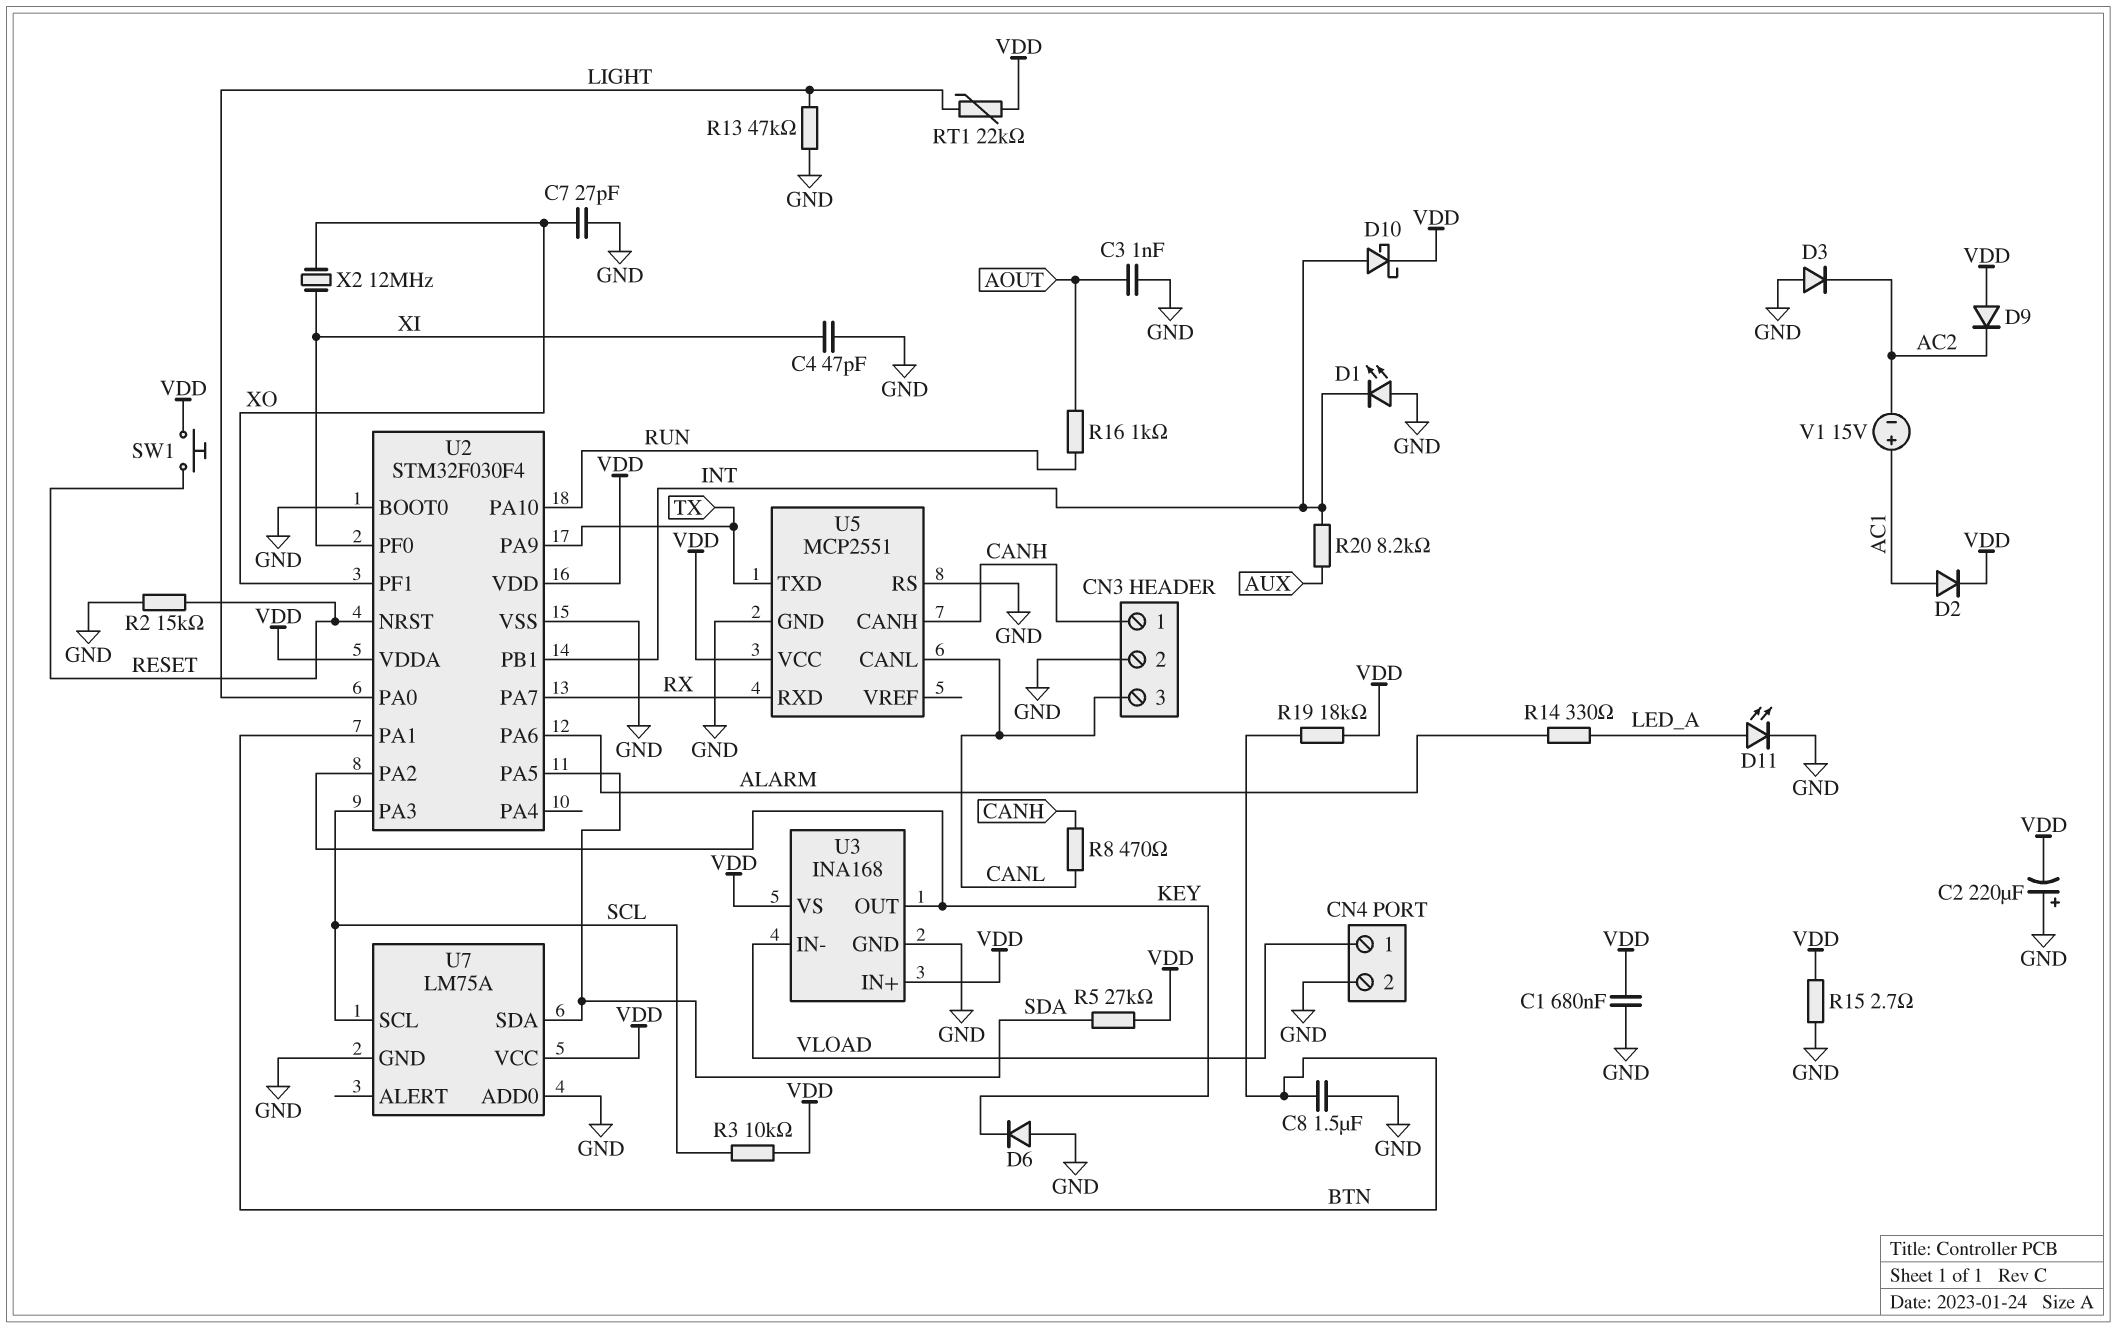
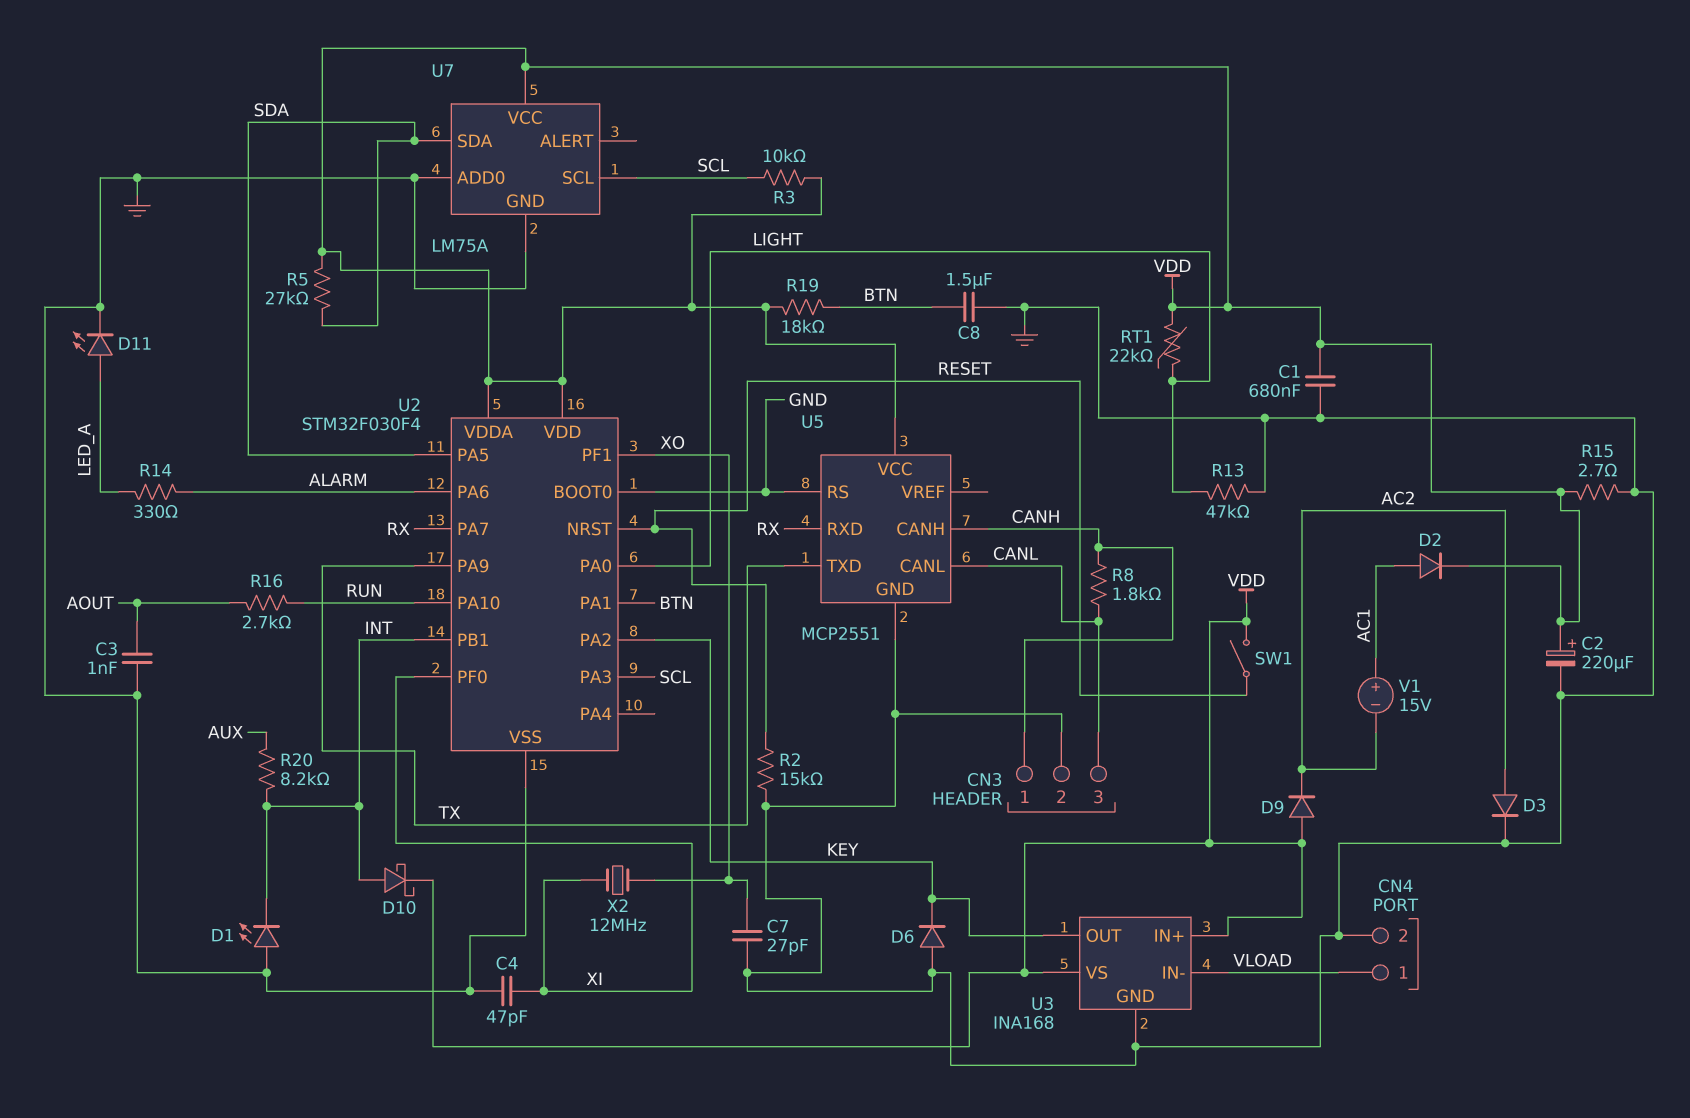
C2: 220uF (plus GND, minus VDD) -> 220uF (plus VDD, minus GND)
D3: diode (A GND, K AC2) -> diode (A AC2, K GND)
R8: 470 (CANH, CANL) -> 1.8k (CANH, CANL)
R16: 1k (AOUT, RUN) -> 2.7k (AOUT, RUN)
SW1: button (RESET, VDD) -> switch (RESET, VDD)

